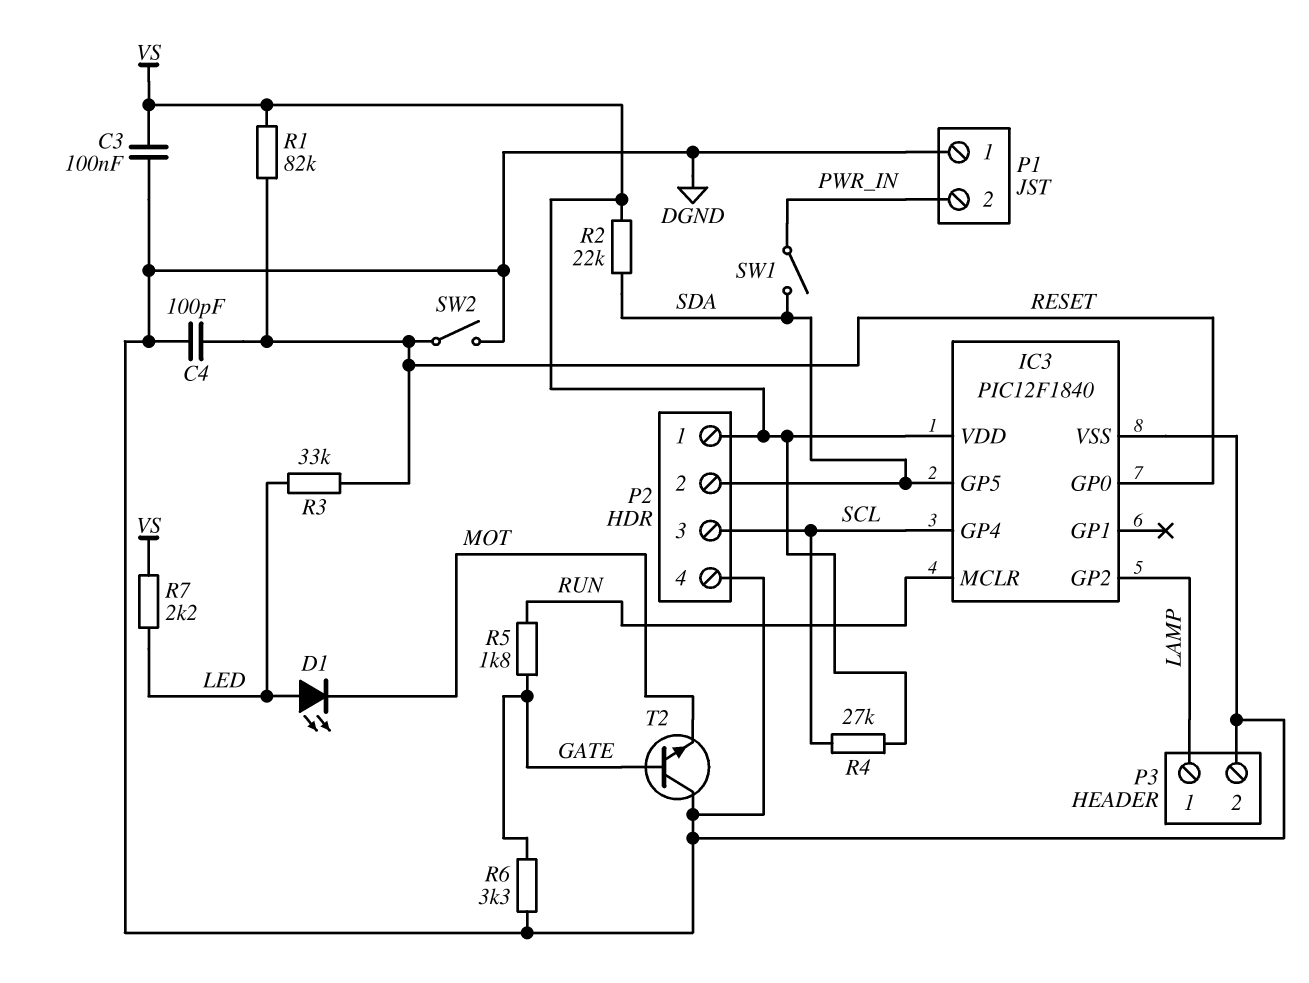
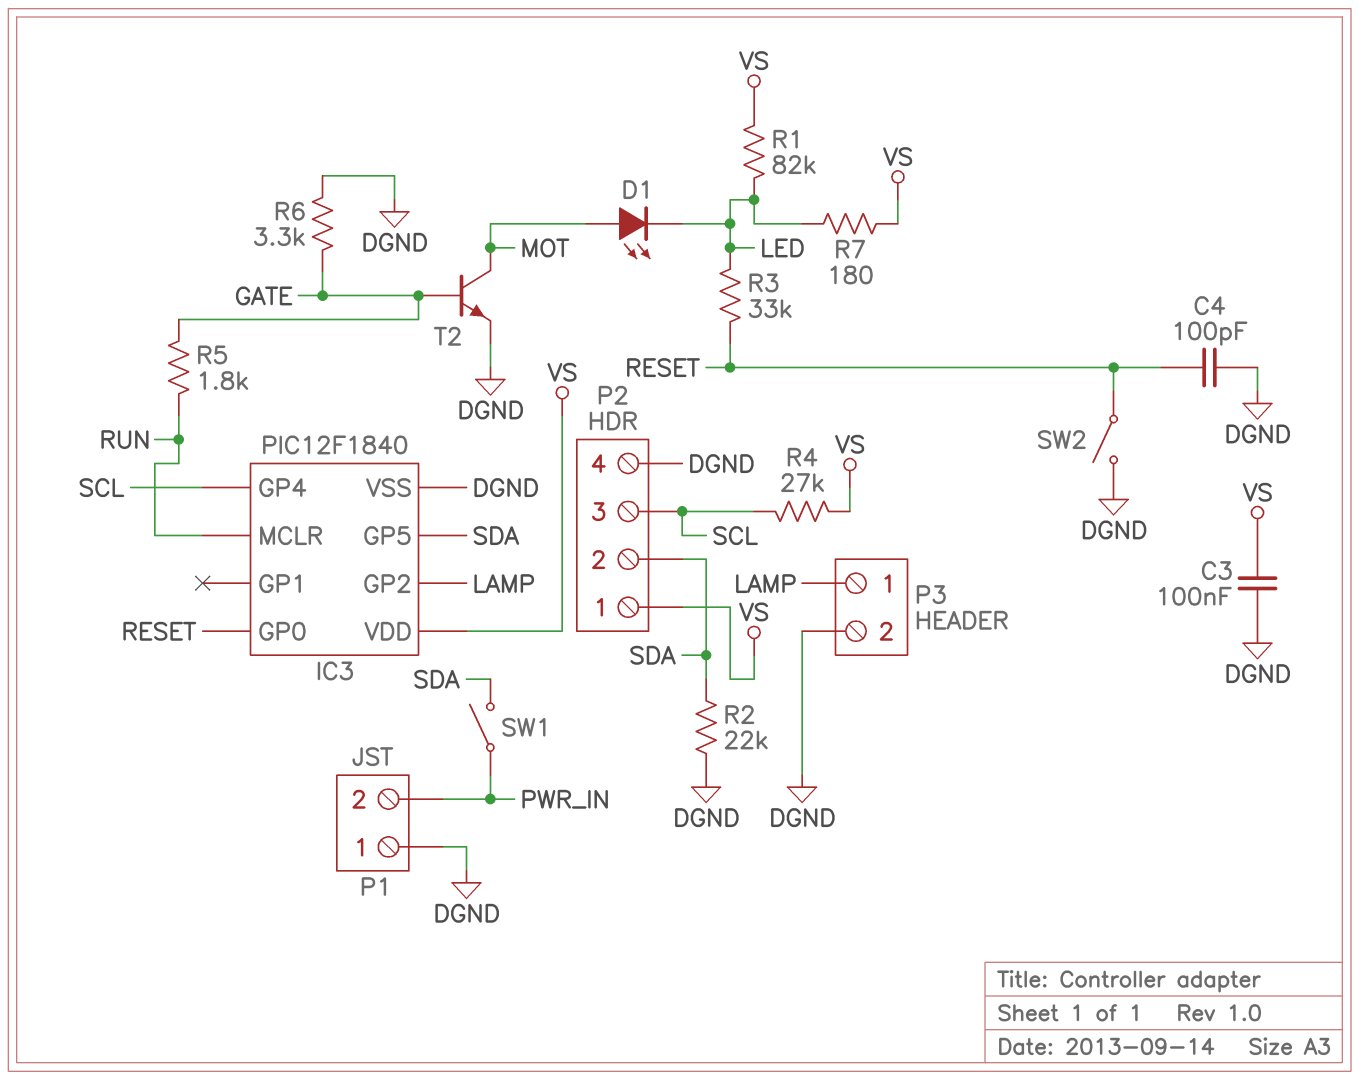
D1: LED (A LED, K MOT) -> LED (A MOT, K LED)
R1: 82k (RESET, VS) -> 82k (LED, VS)
R2: 22k (SDA, VS) -> 22k (DGND, SDA)
R7: 2.2k (LED, VS) -> 180 (LED, VS)
T2: NPN (B GATE, C DGND, E MOT) -> NPN (B GATE, C MOT, E DGND)

